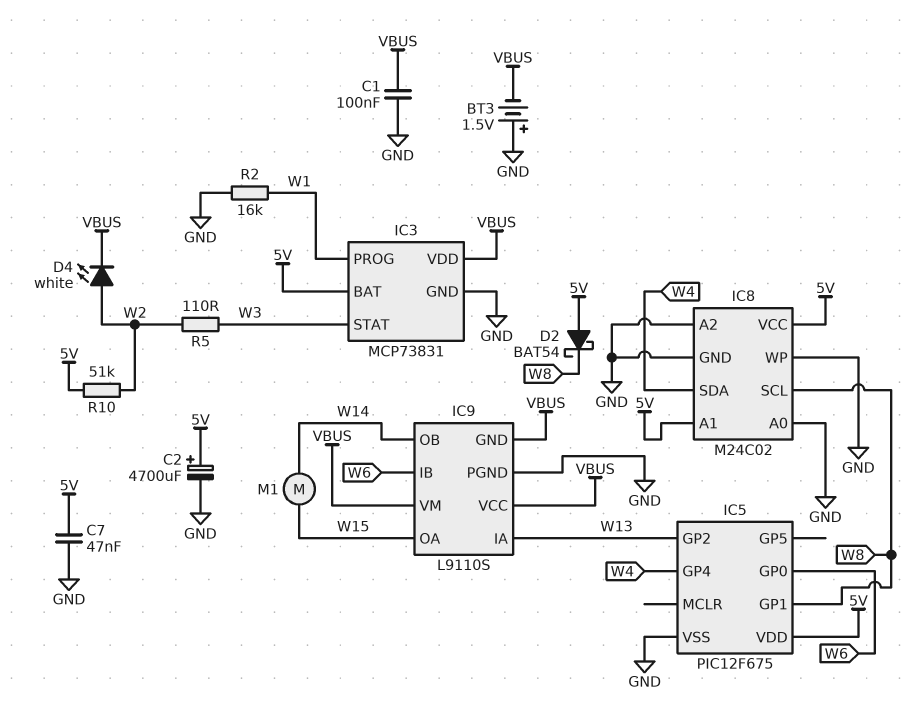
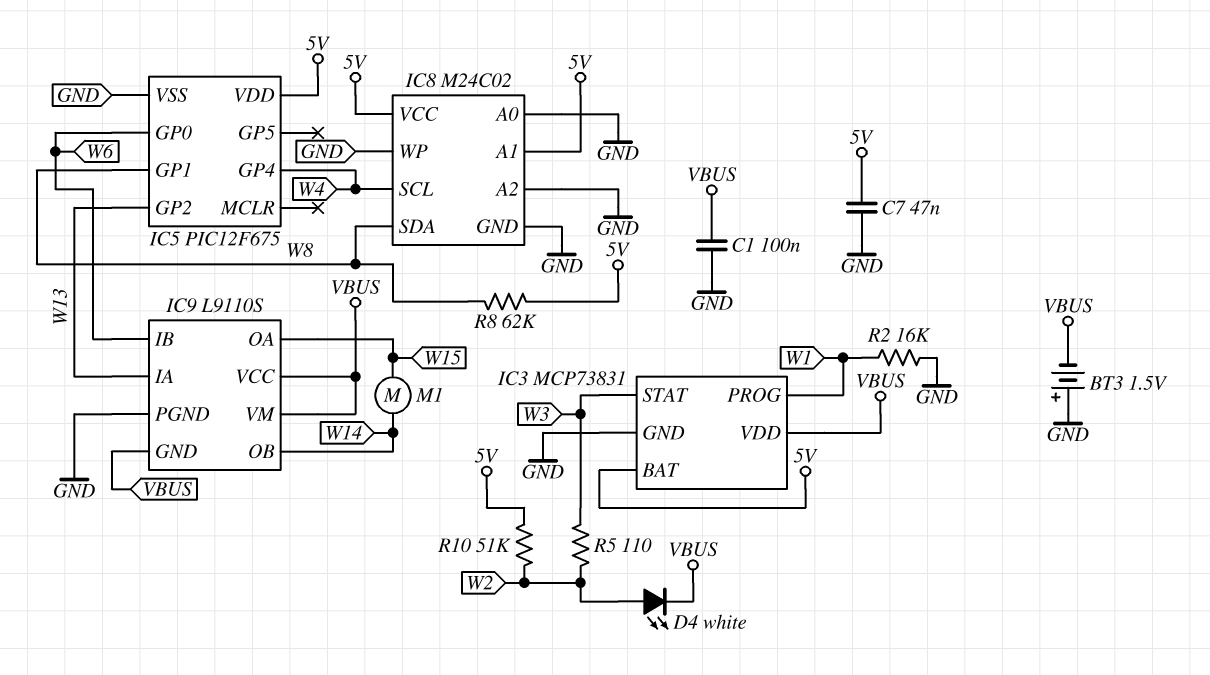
C2: 4700uF (plus 5V, minus GND) -> none
D2: schottky BAT54 (A 5V, K W8) -> none
IC8 pin SCL: W8 -> W4
IC8 pin SDA: W4 -> W8
R8: none -> 62k (5V, W8)

